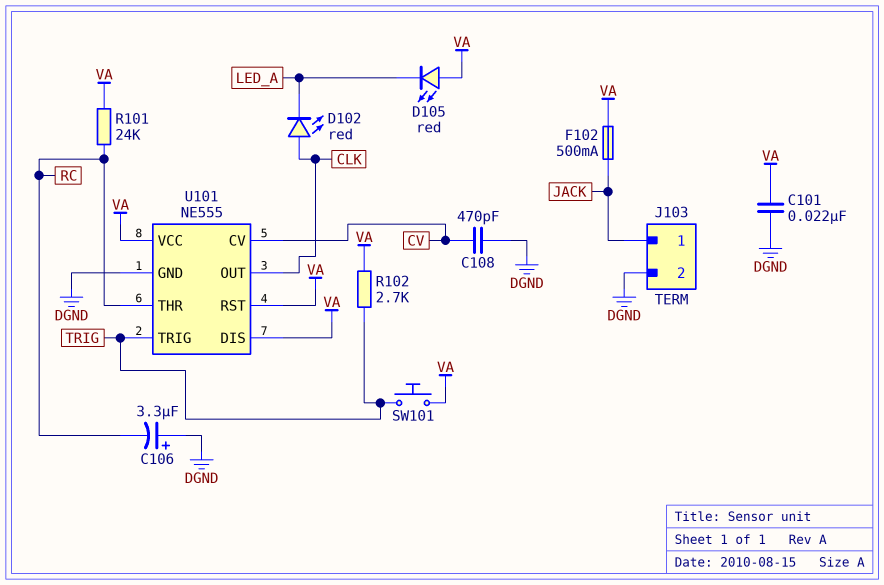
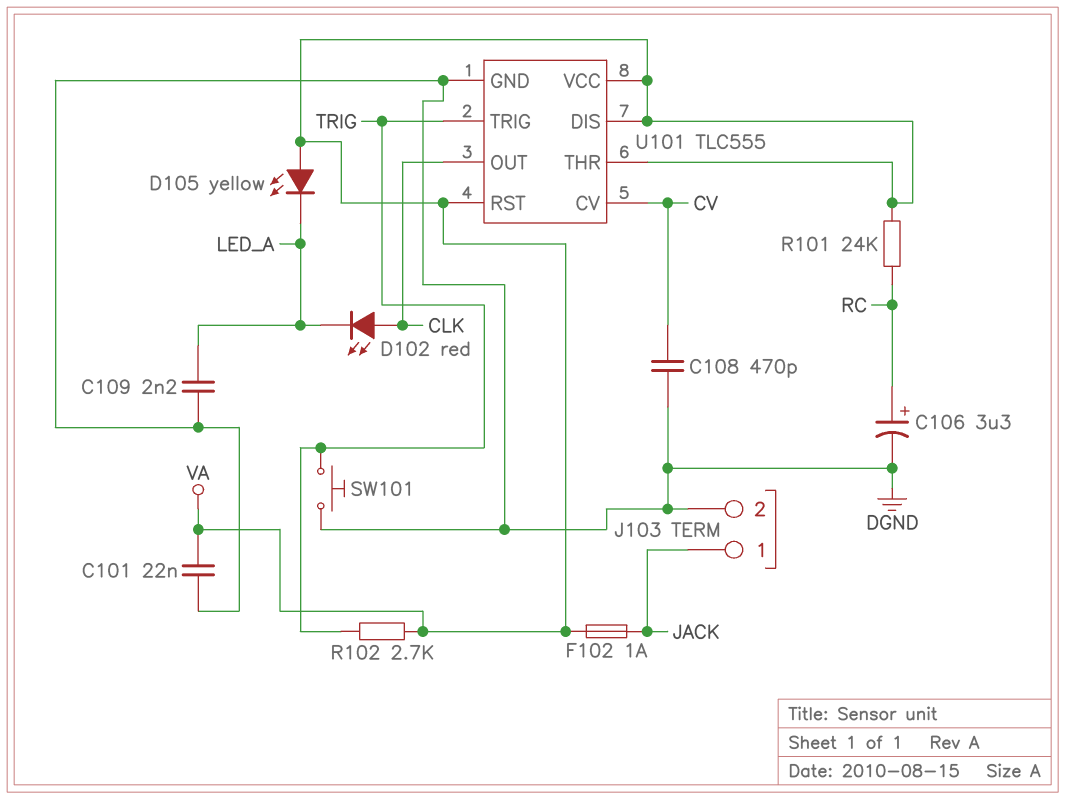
C106: 3.3uF (plus DGND, minus RC) -> 3.3uF (plus RC, minus DGND)
C109: none -> 2.2nF (DGND, LED_A)
D105: LED red (A VA, K LED_A) -> LED yellow (A VA, K LED_A)
F102: 500mA (JACK, VA) -> 1A (JACK, VA)
SW101: button (TRIG, VA) -> button (DGND, TRIG)
U101: NE555 -> TLC555
U101 pin THR: RC -> VA

